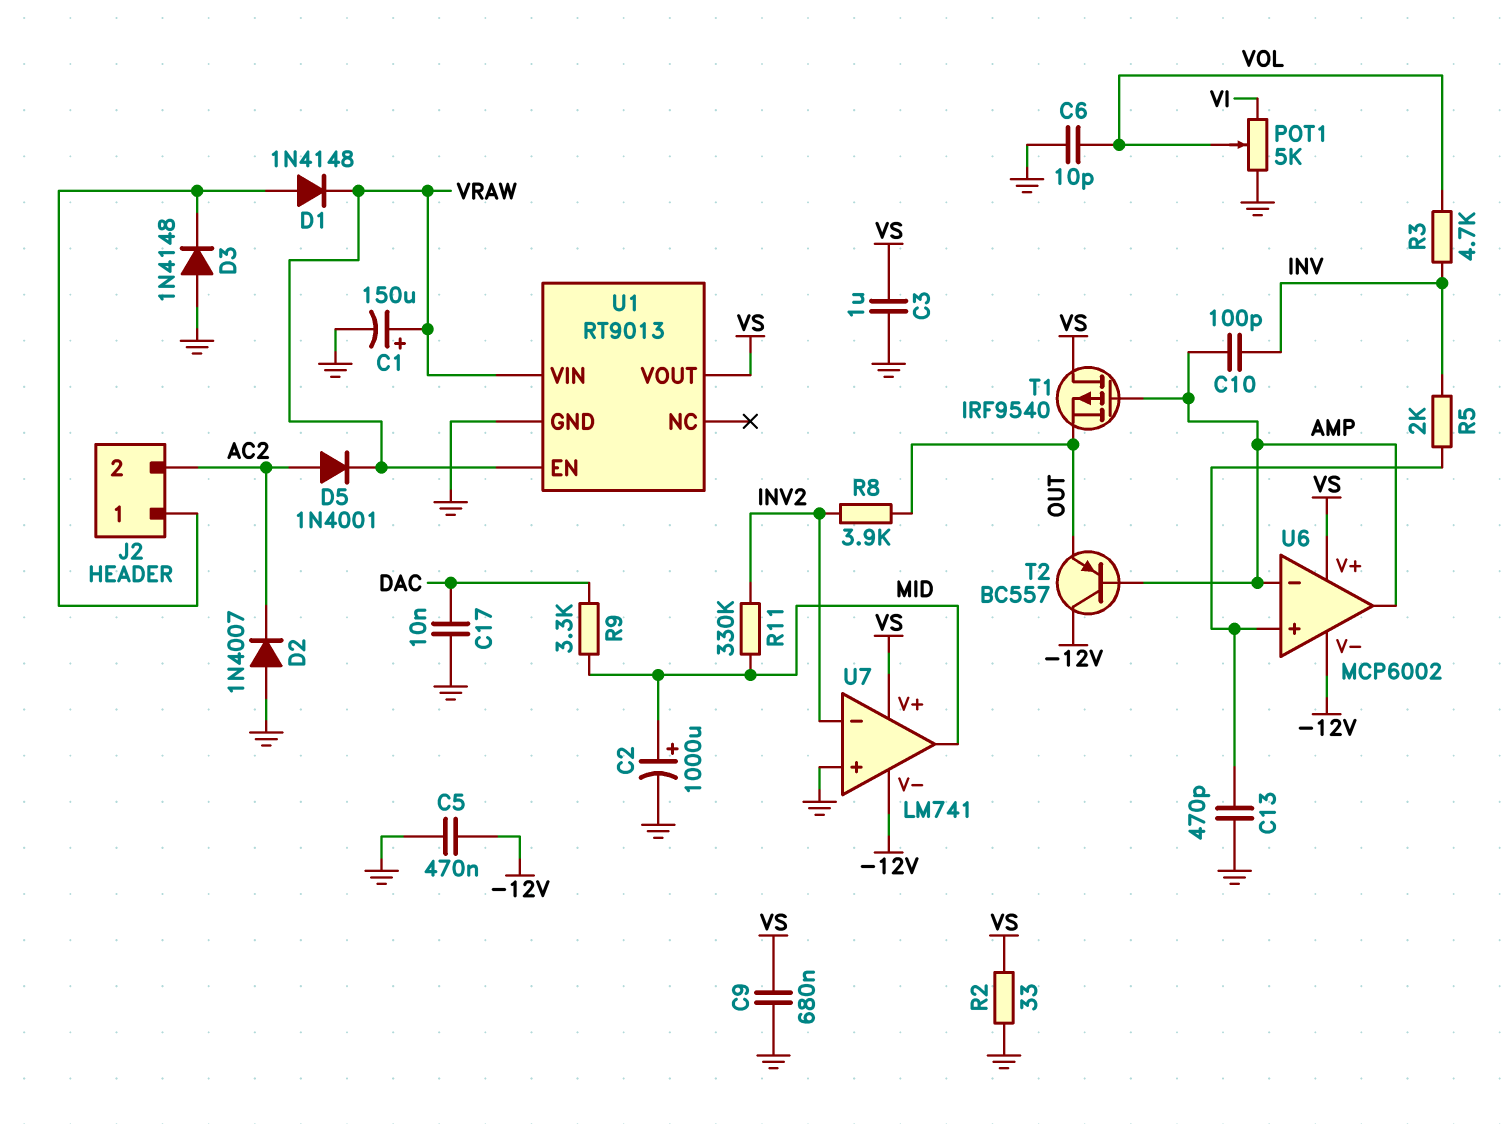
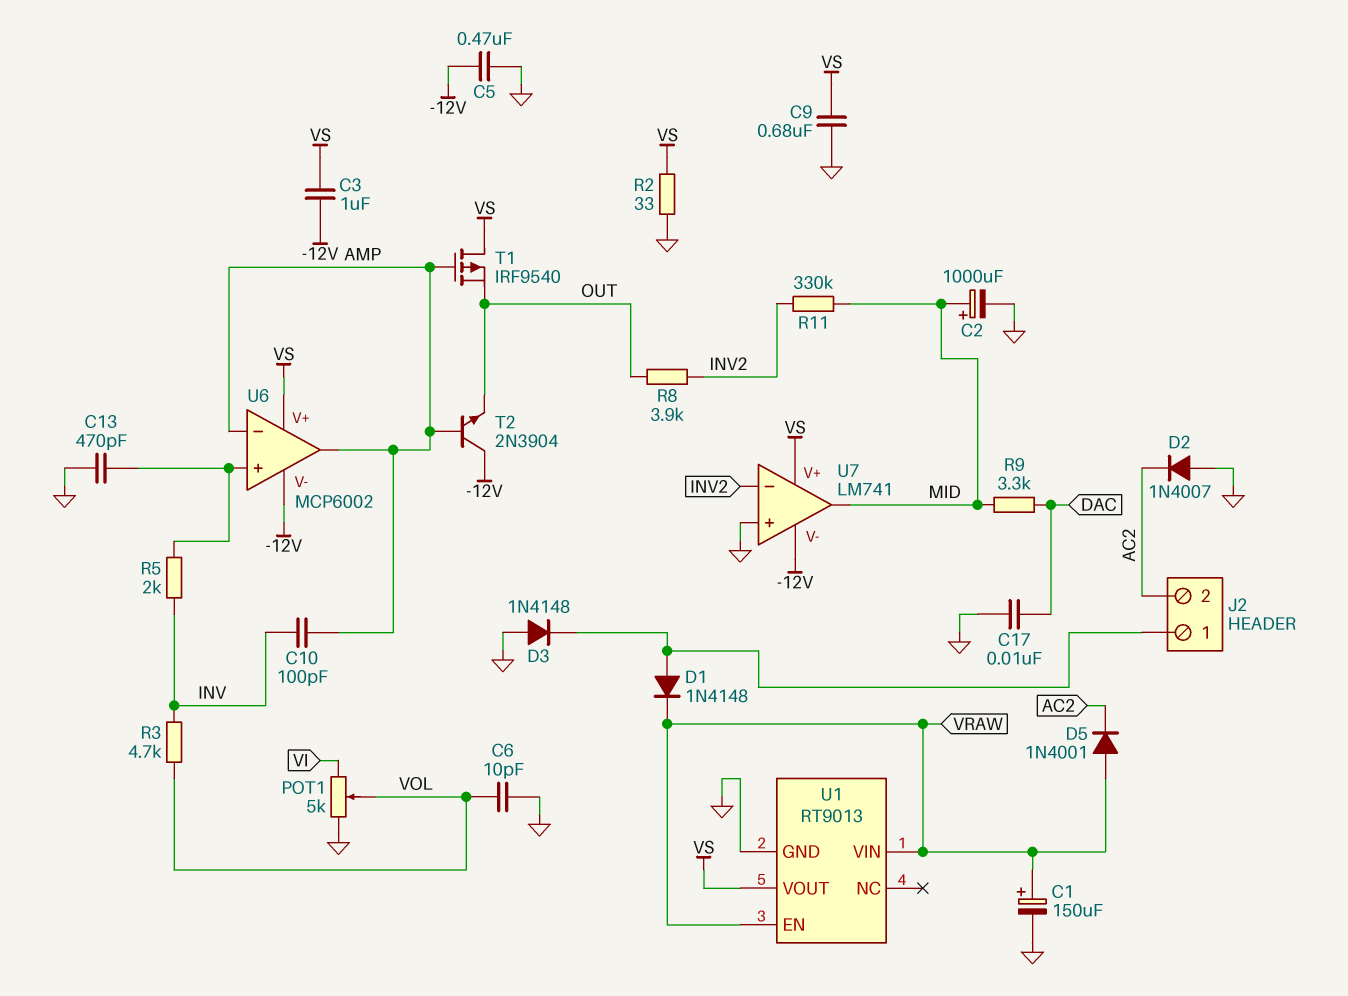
C3: 1uF (GND, VS) -> 1uF (-12V, VS)
D5: diode 1N4001 (A AC2, K VRAW) -> diode 1N4001 (A VRAW, K AC2)
T2: PNP BC557 (B AMP, C -12V, E OUT) -> NPN 2N3904 (B AMP, C -12V, E OUT)

